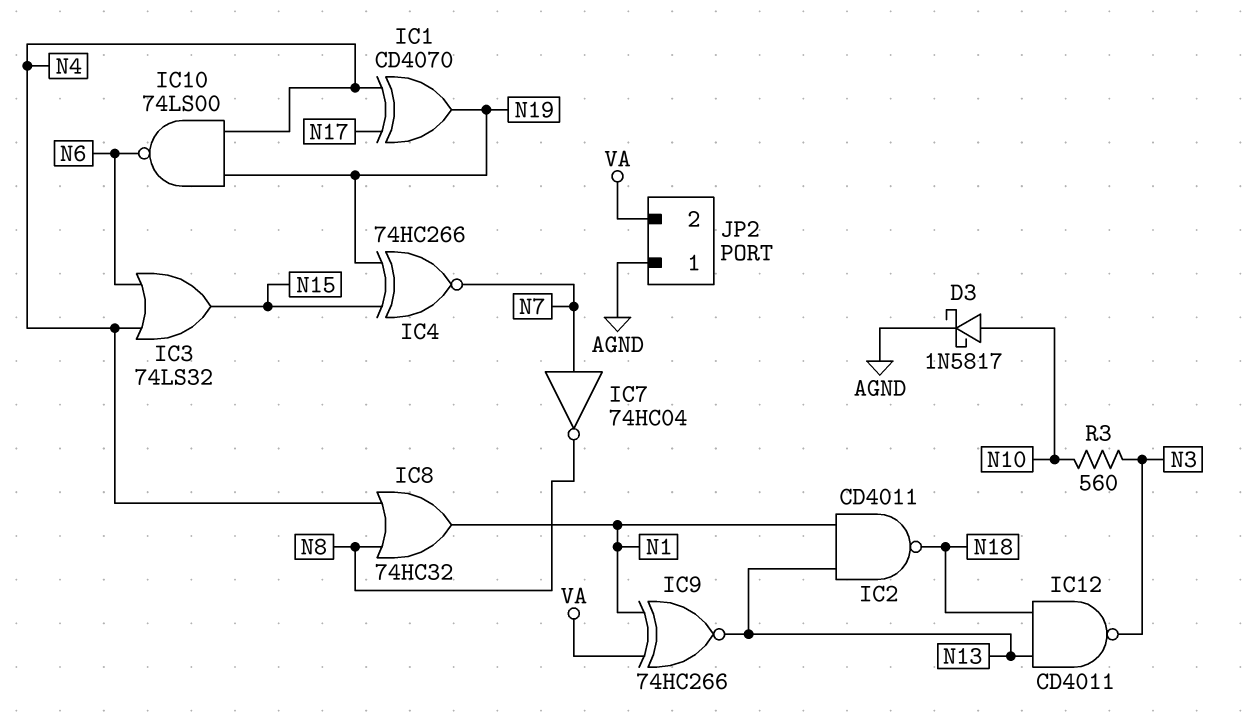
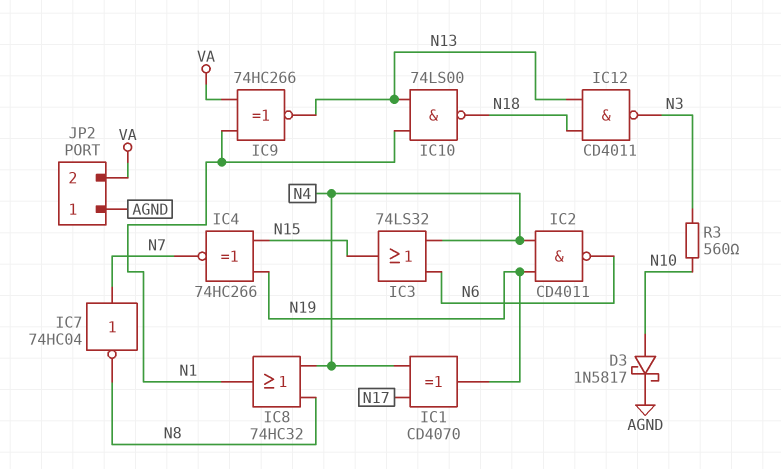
IC2: NAND CD4011 (in N1, in N13, out N18) -> NAND CD4011 (in N4, in N19, out N6)
IC10: NAND 74LS00 (in N4, in N19, out N6) -> NAND 74LS00 (in N1, in N13, out N18)

